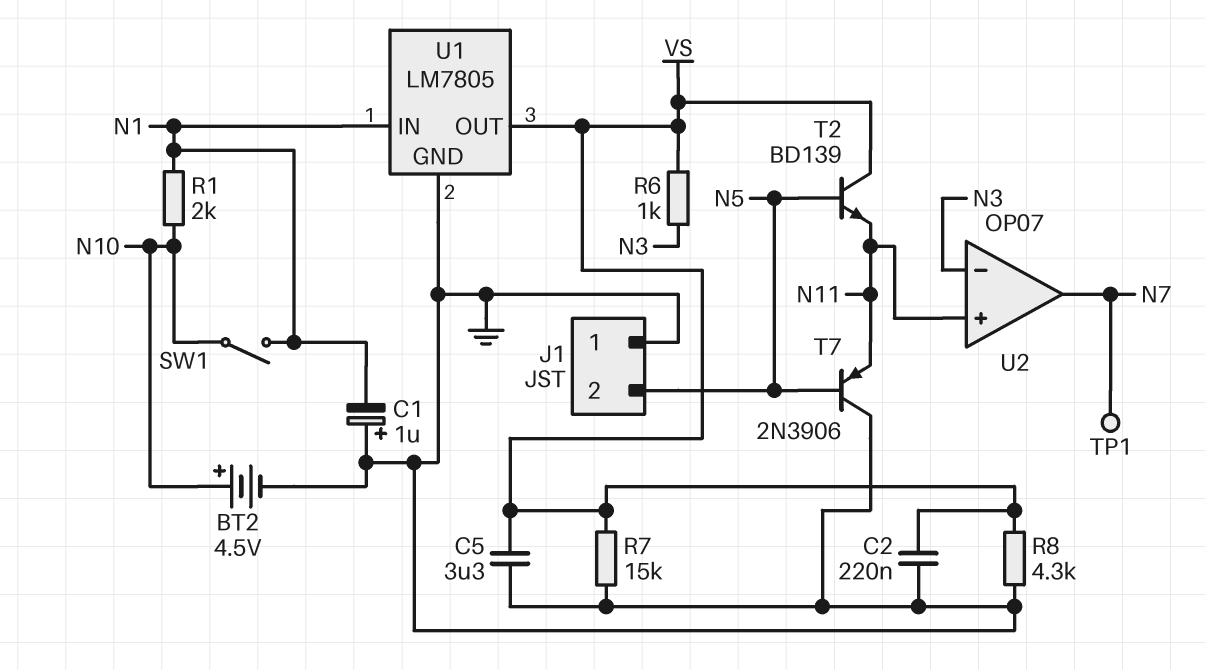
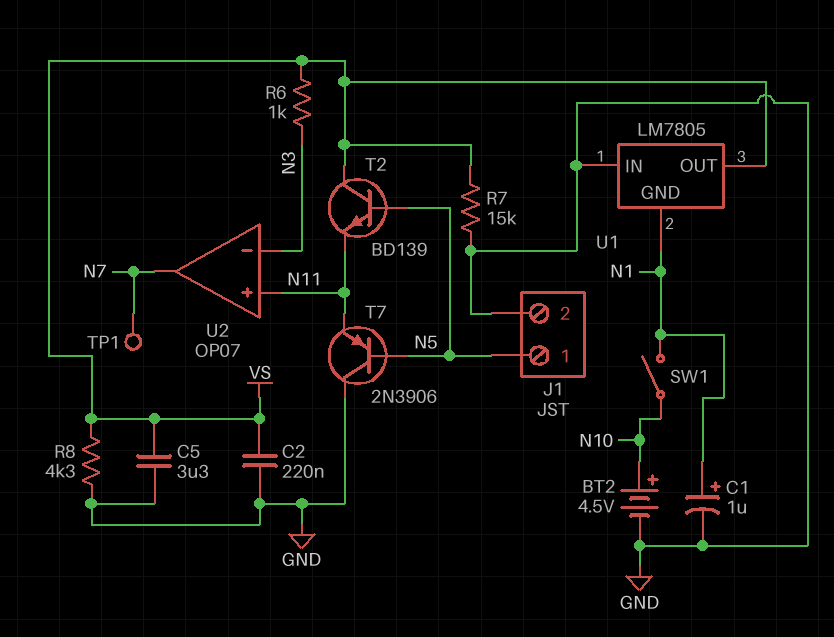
C1: 1uF (plus GND, minus N1) -> 1uF (plus N1, minus GND)
J1 pin 1: GND -> N5
J1 pin 2: N5 -> GND
R1: 2k (N1, N10) -> none
U1 pin GND: GND -> N1
U1 pin IN: N1 -> GND

